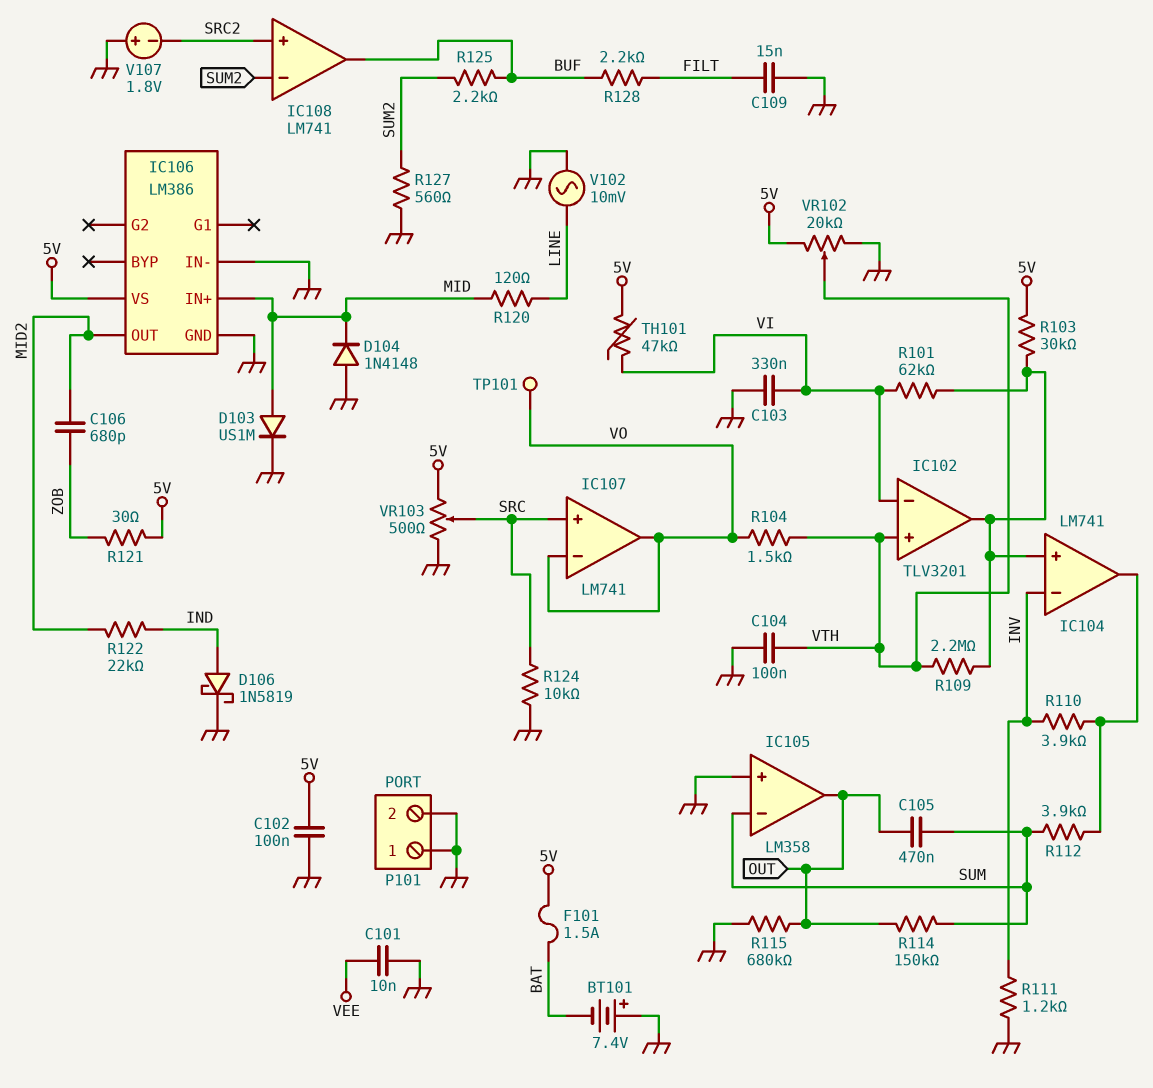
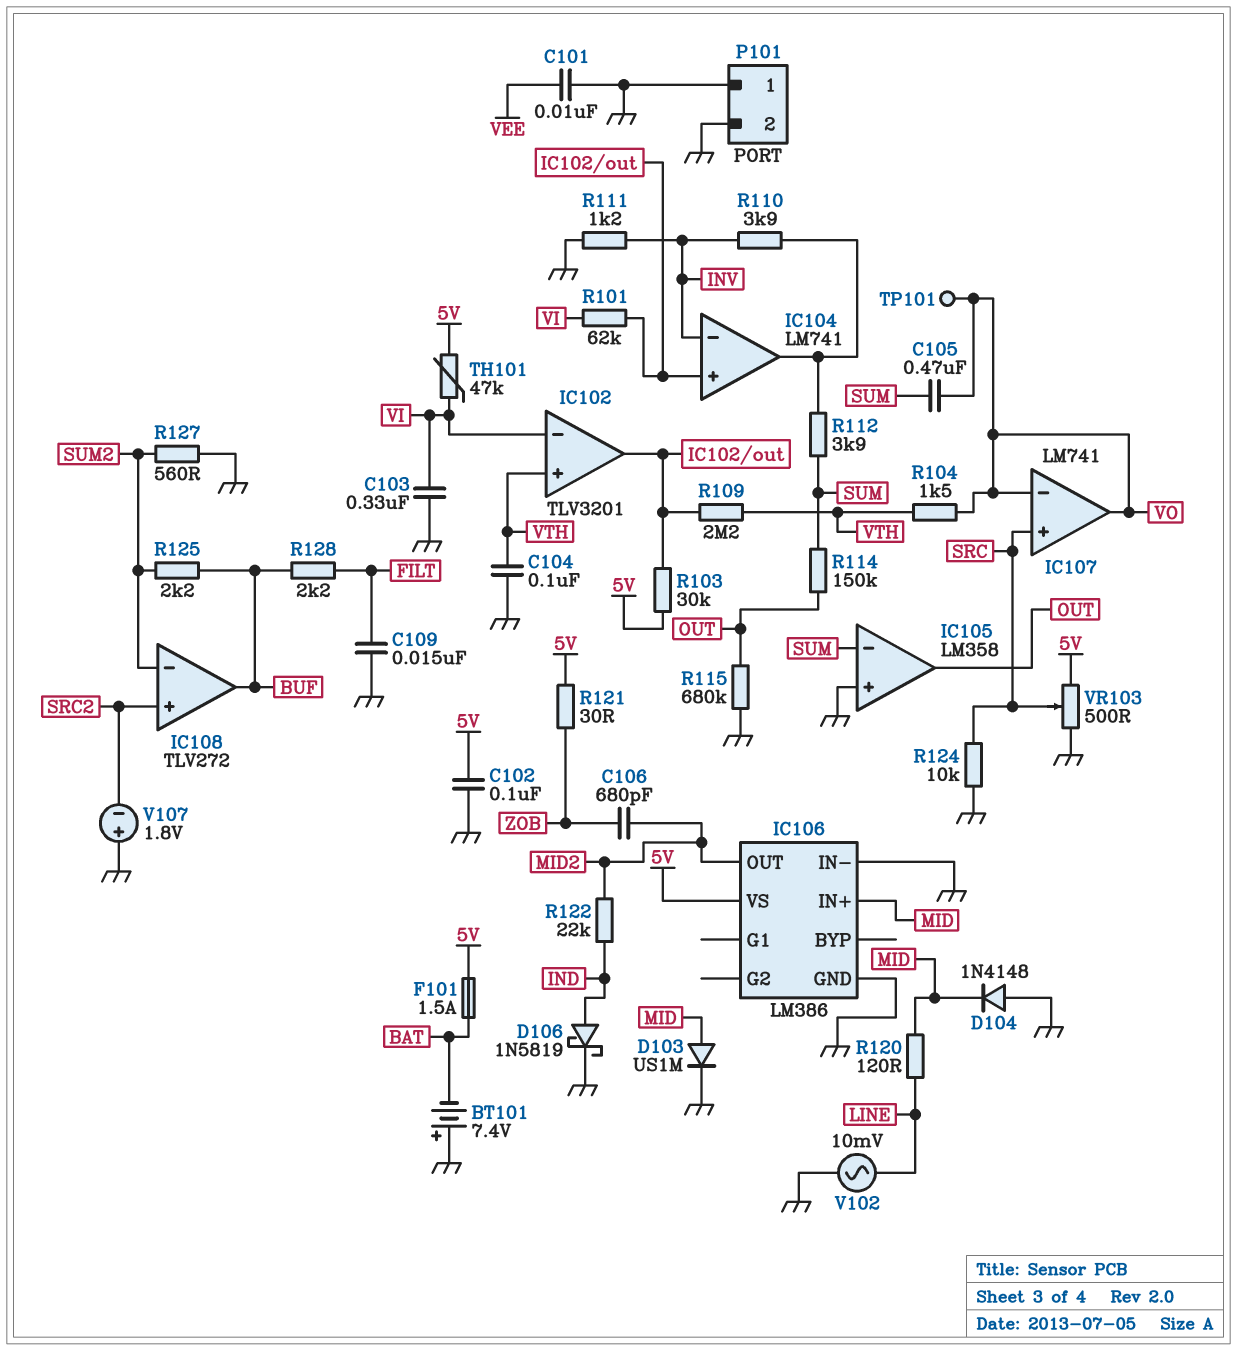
C105: 470nF (OUT, SUM) -> 470nF (SUM, VO)
IC108: LM741 -> TLV272
VR102: 20k (5V, GND, wiper VTH) -> none

